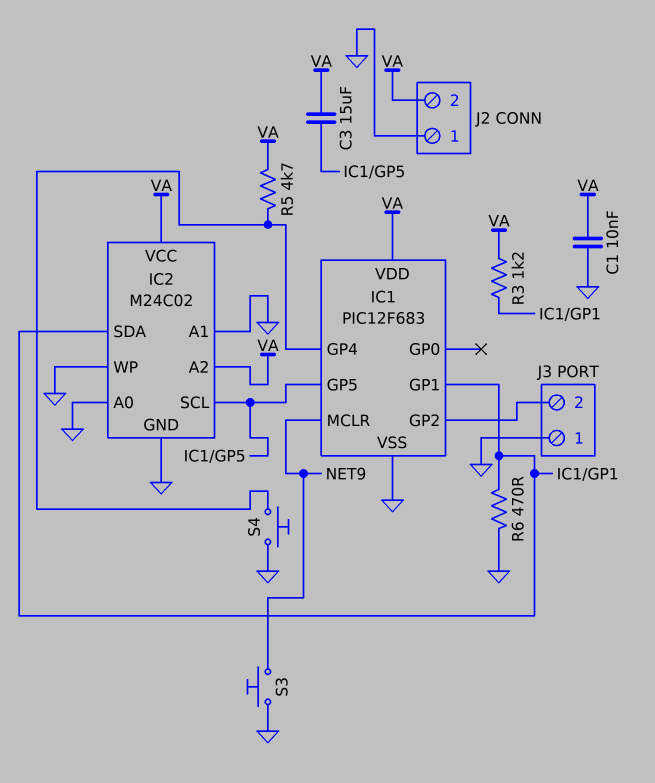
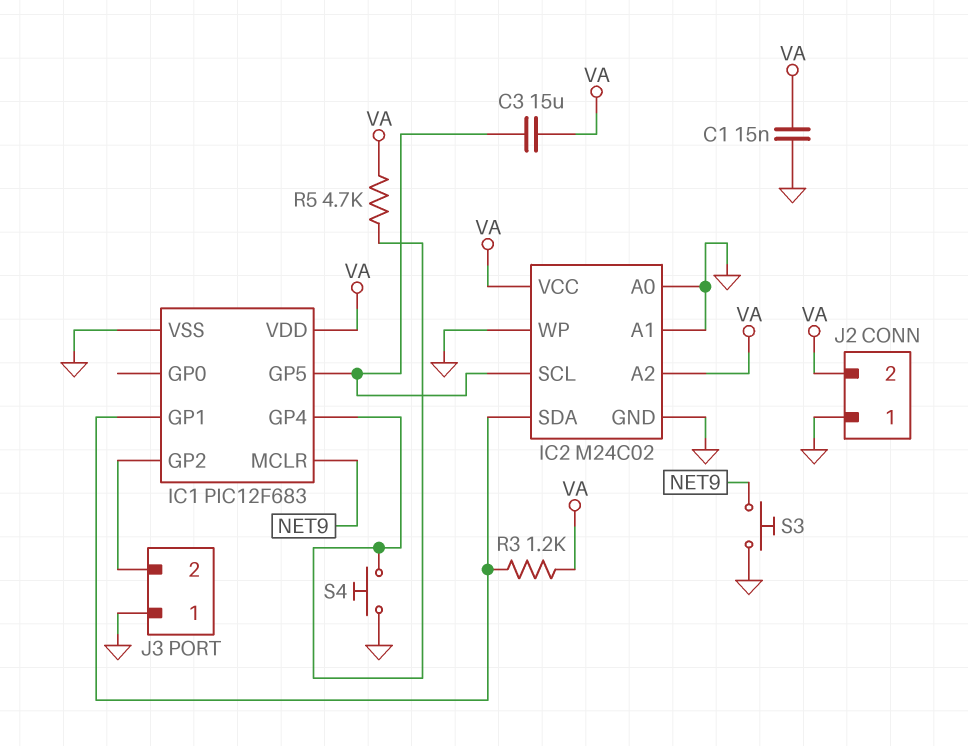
C1: 10nF (GND, VA) -> 15nF (GND, VA)
R6: 470 (GND, IC1/GP1) -> none

